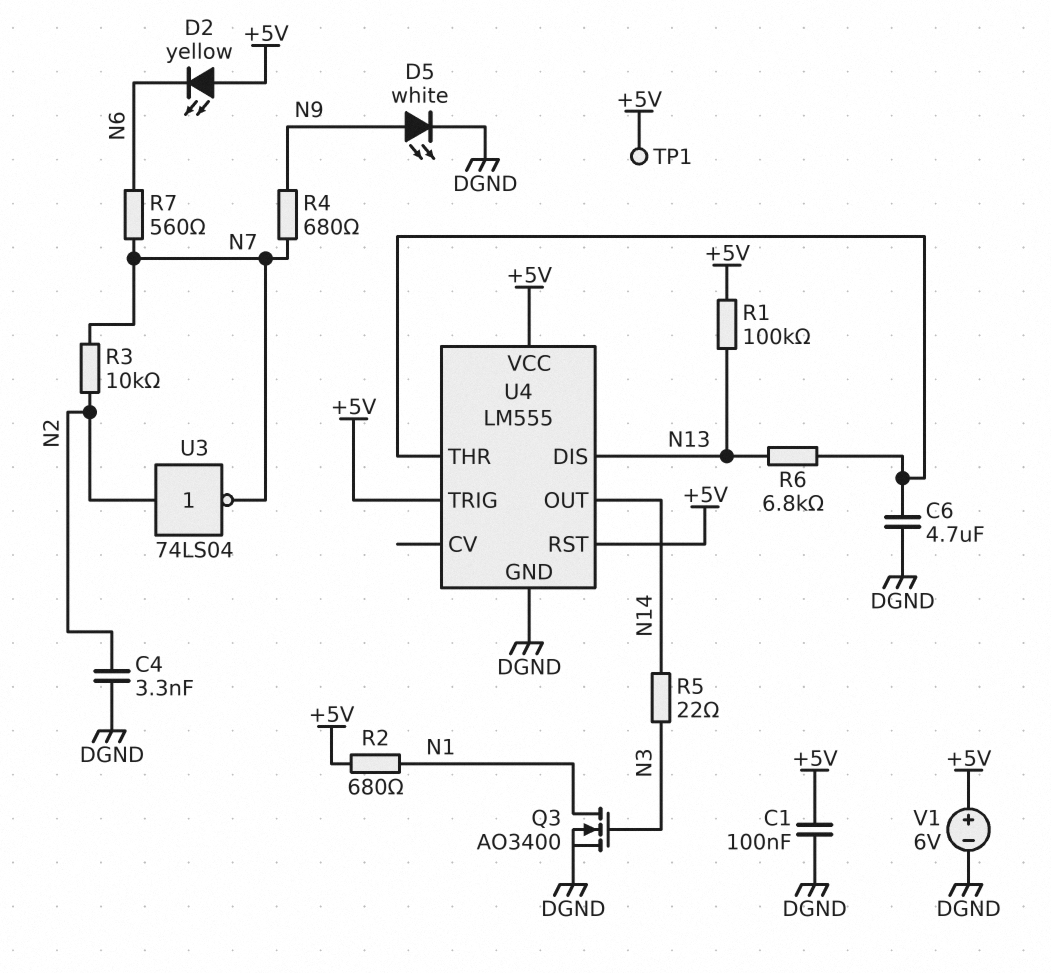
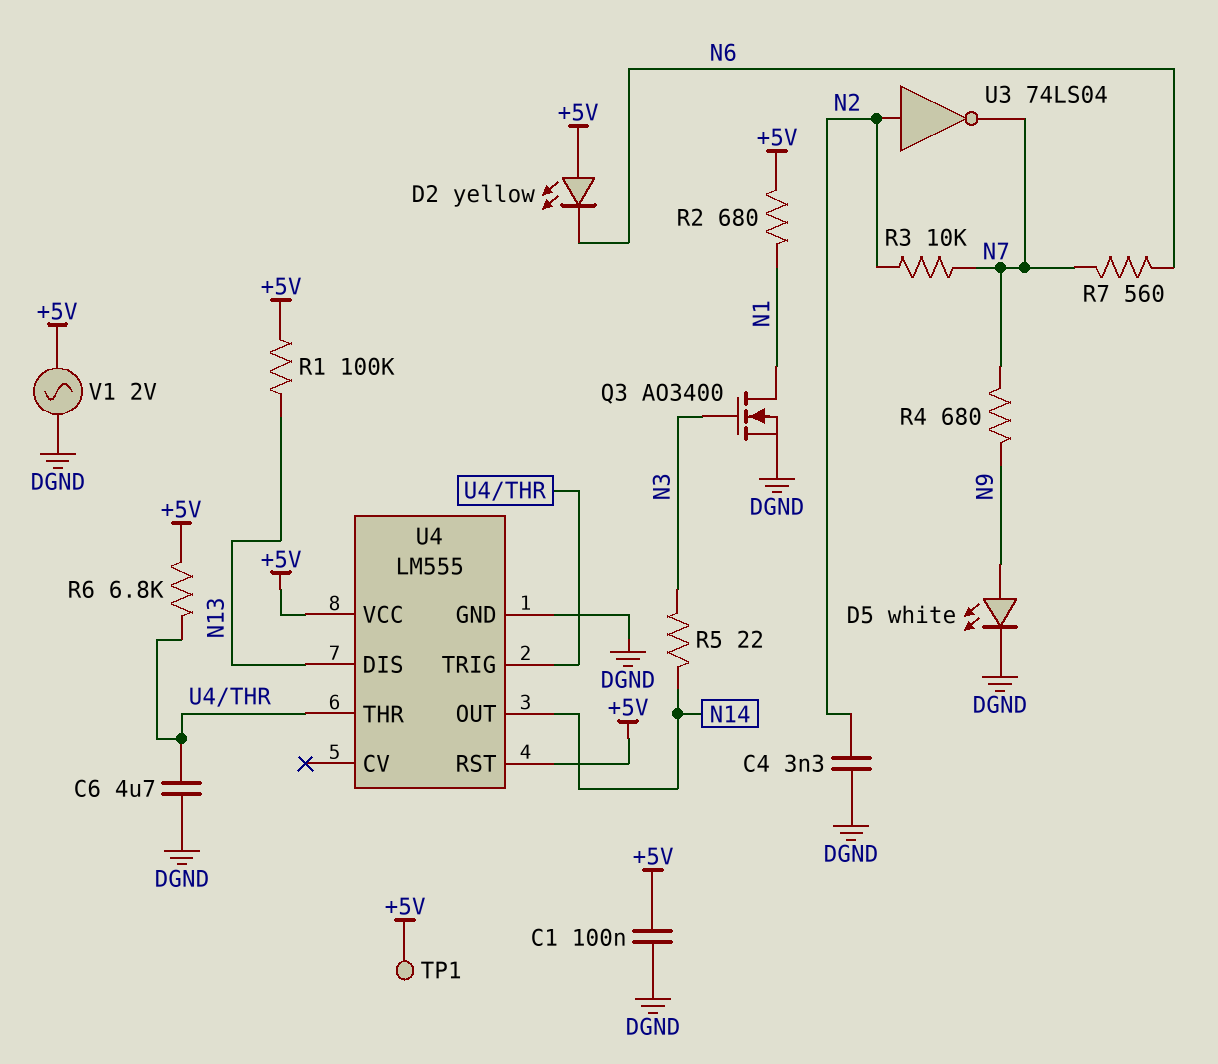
R6: 6.8k (N13, U4/THR) -> 6.8k (+5V, U4/THR)
U4 pin TRIG: +5V -> U4/THR
V1: 6V (plus +5V, minus DGND) -> AC 2V (+5V, DGND)

